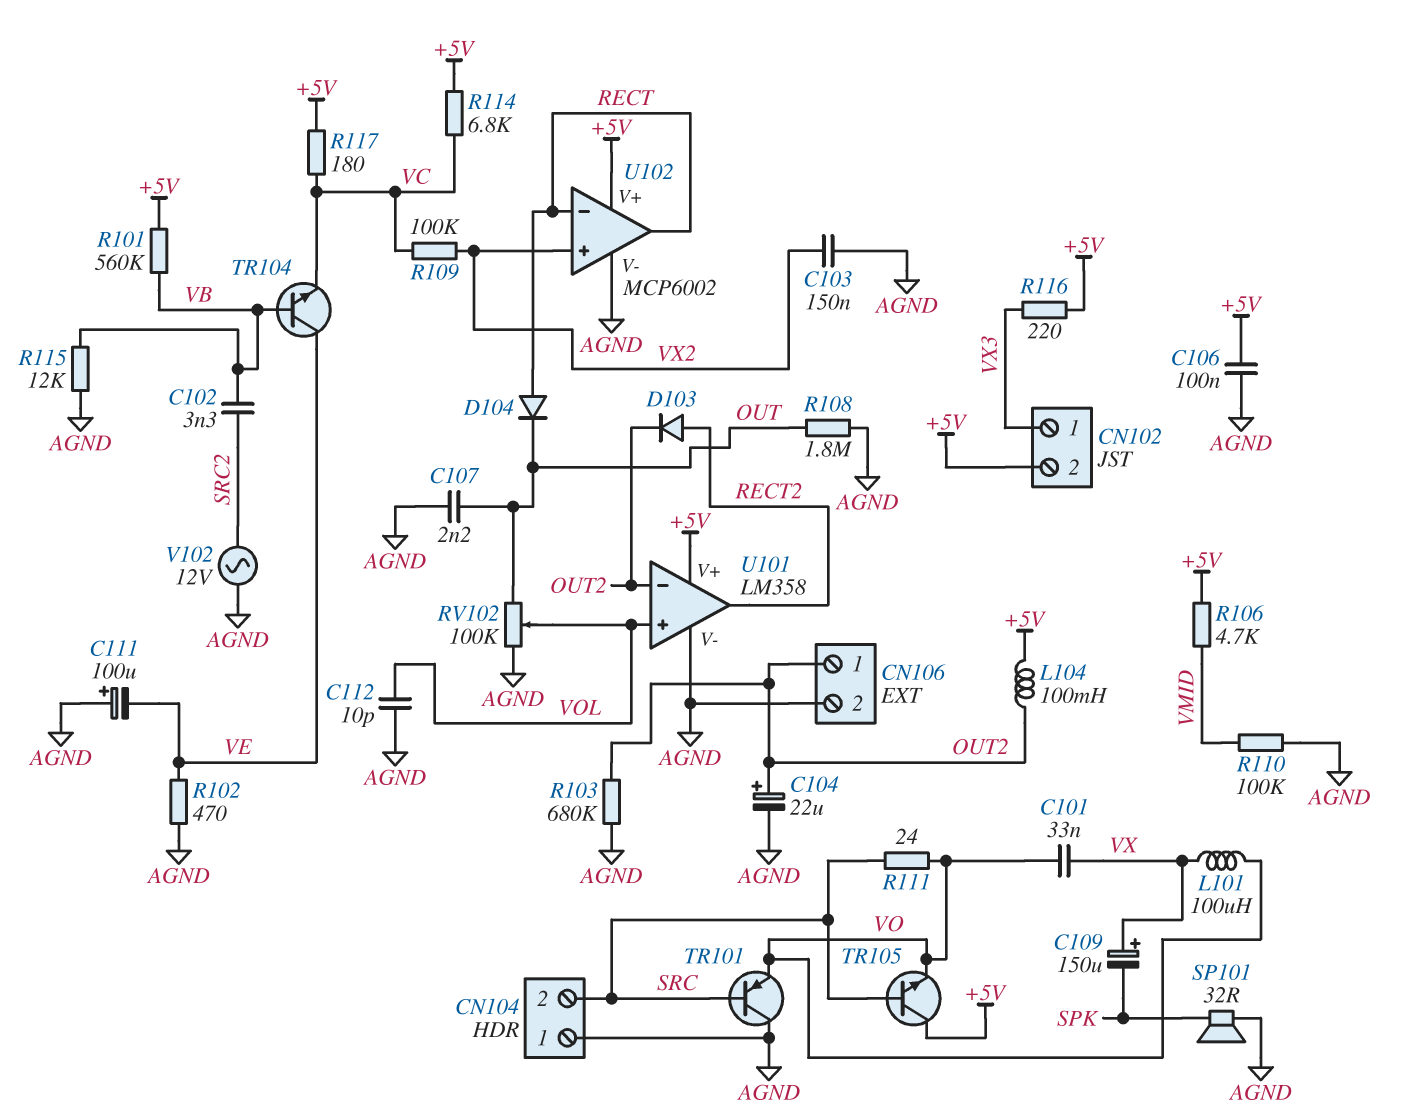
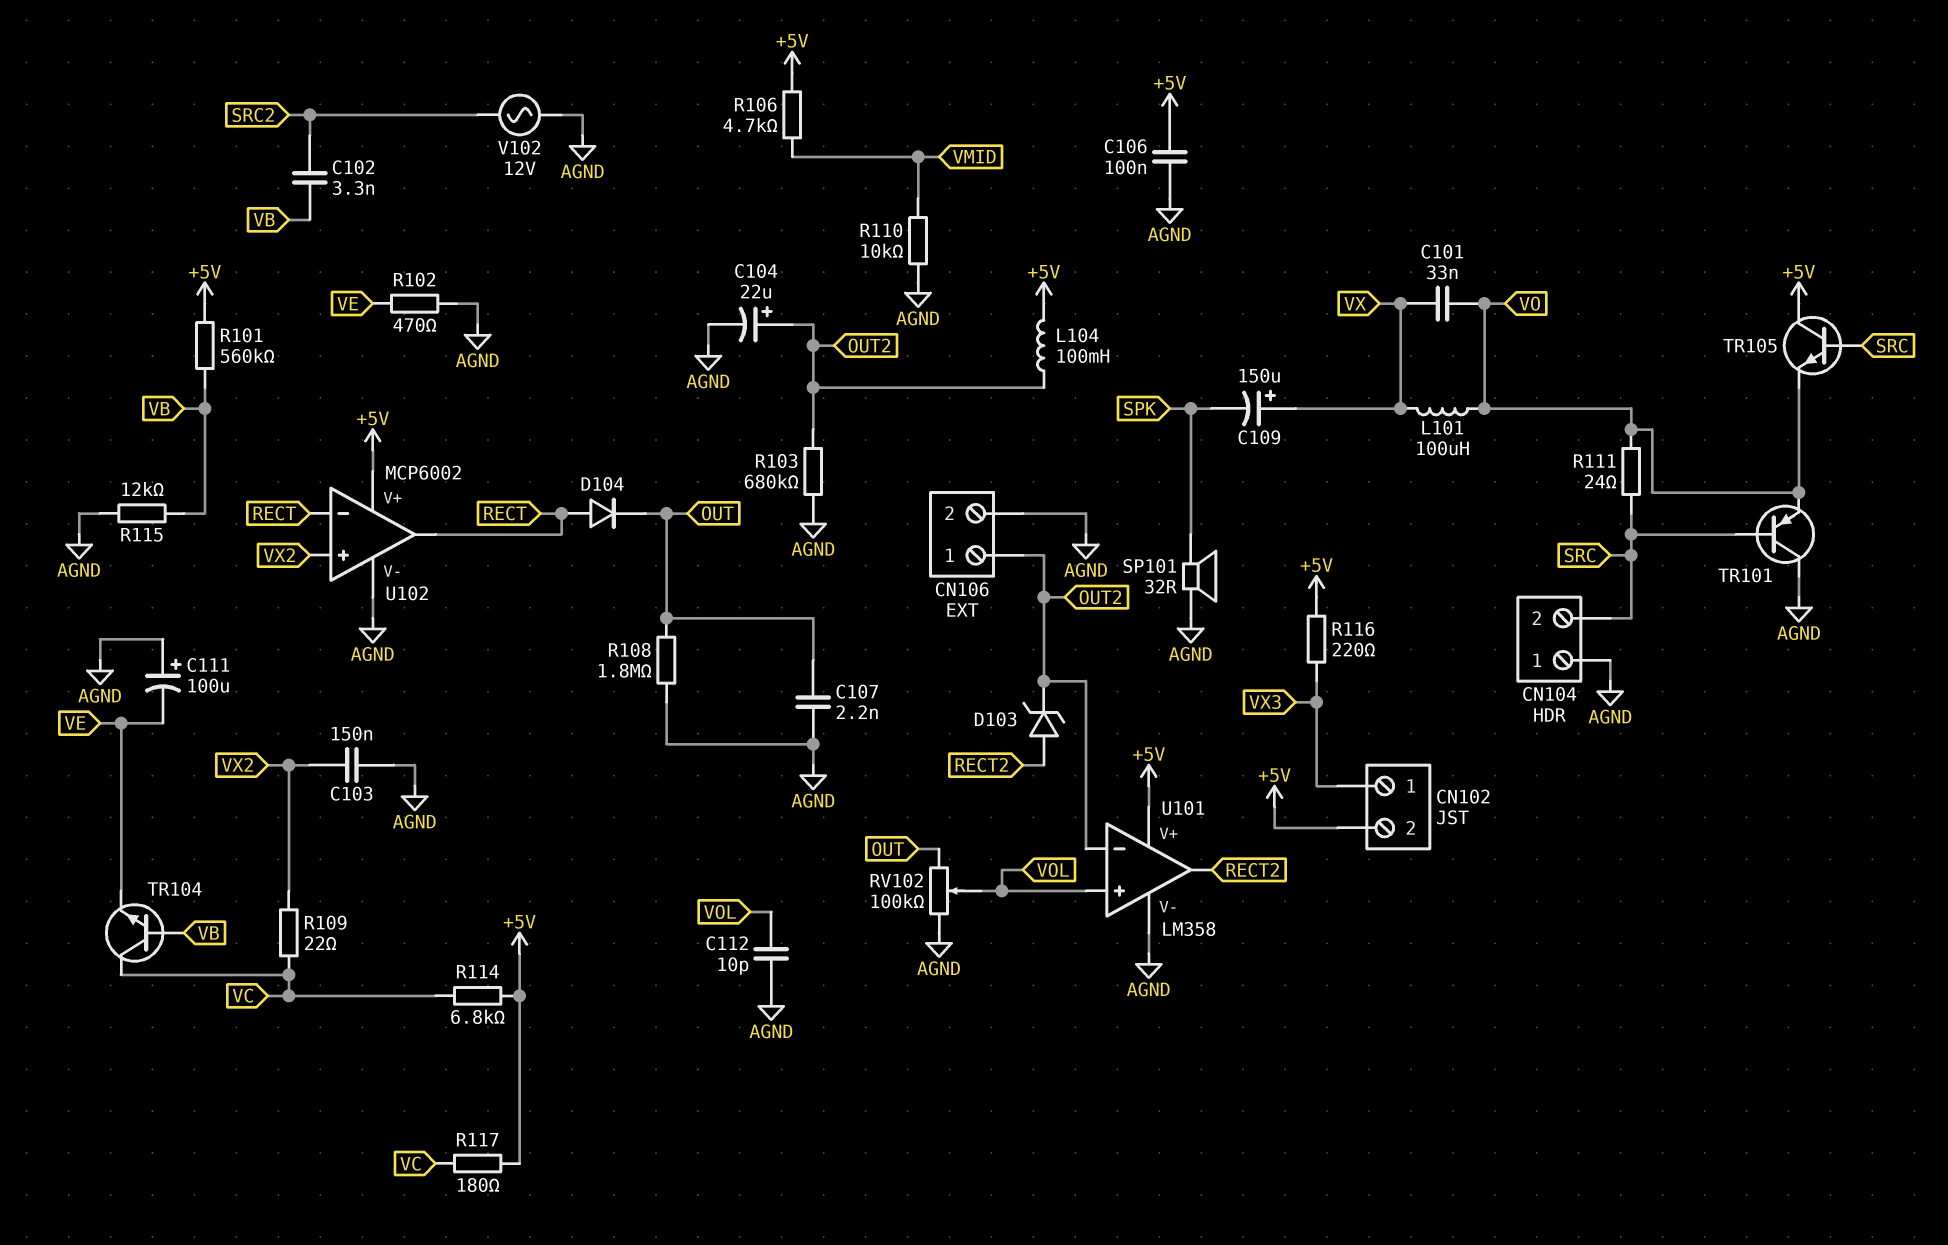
D103: diode (A RECT2, K OUT2) -> zener (A RECT2, K OUT2)
R109: 100k (VC, VX2) -> 22 (VC, VX2)
R110: 100k (AGND, VMID) -> 10k (AGND, VMID)
TR104: NPN (B VB, C VE, E VC) -> NPN (B VB, C VC, E VE)

